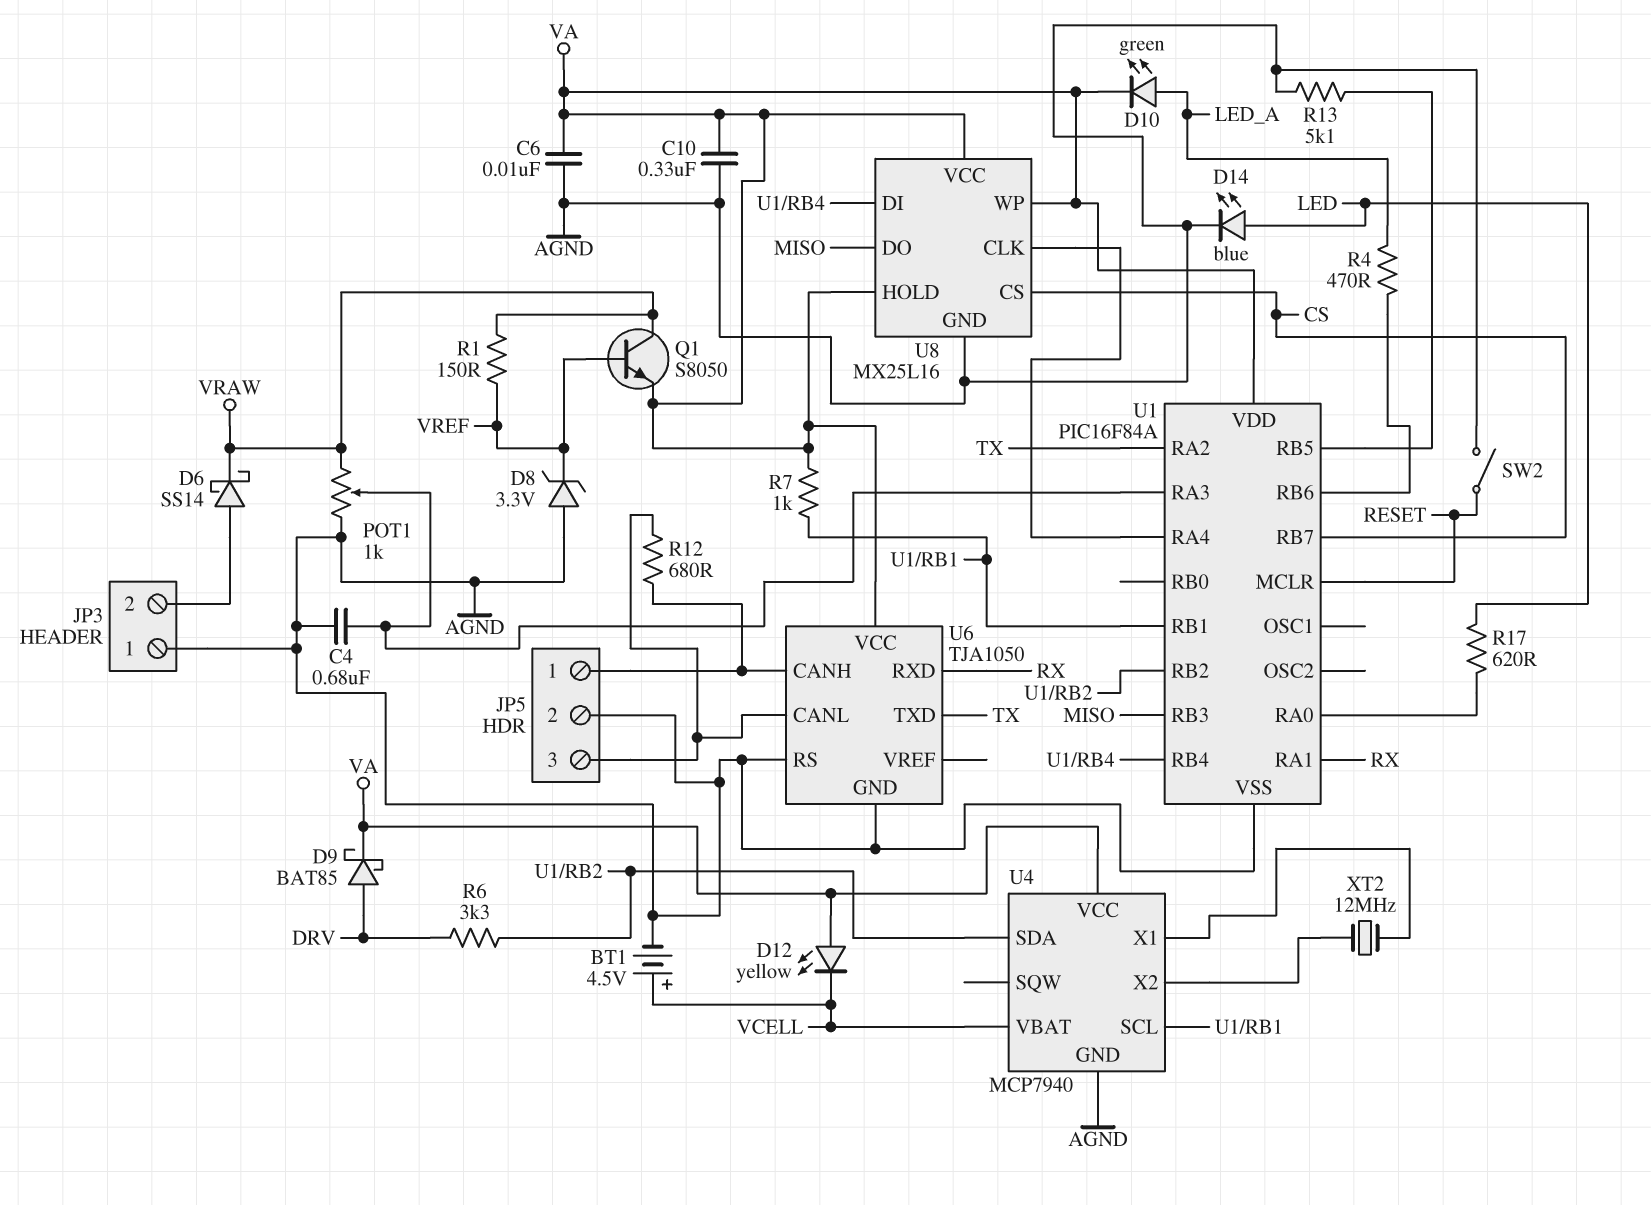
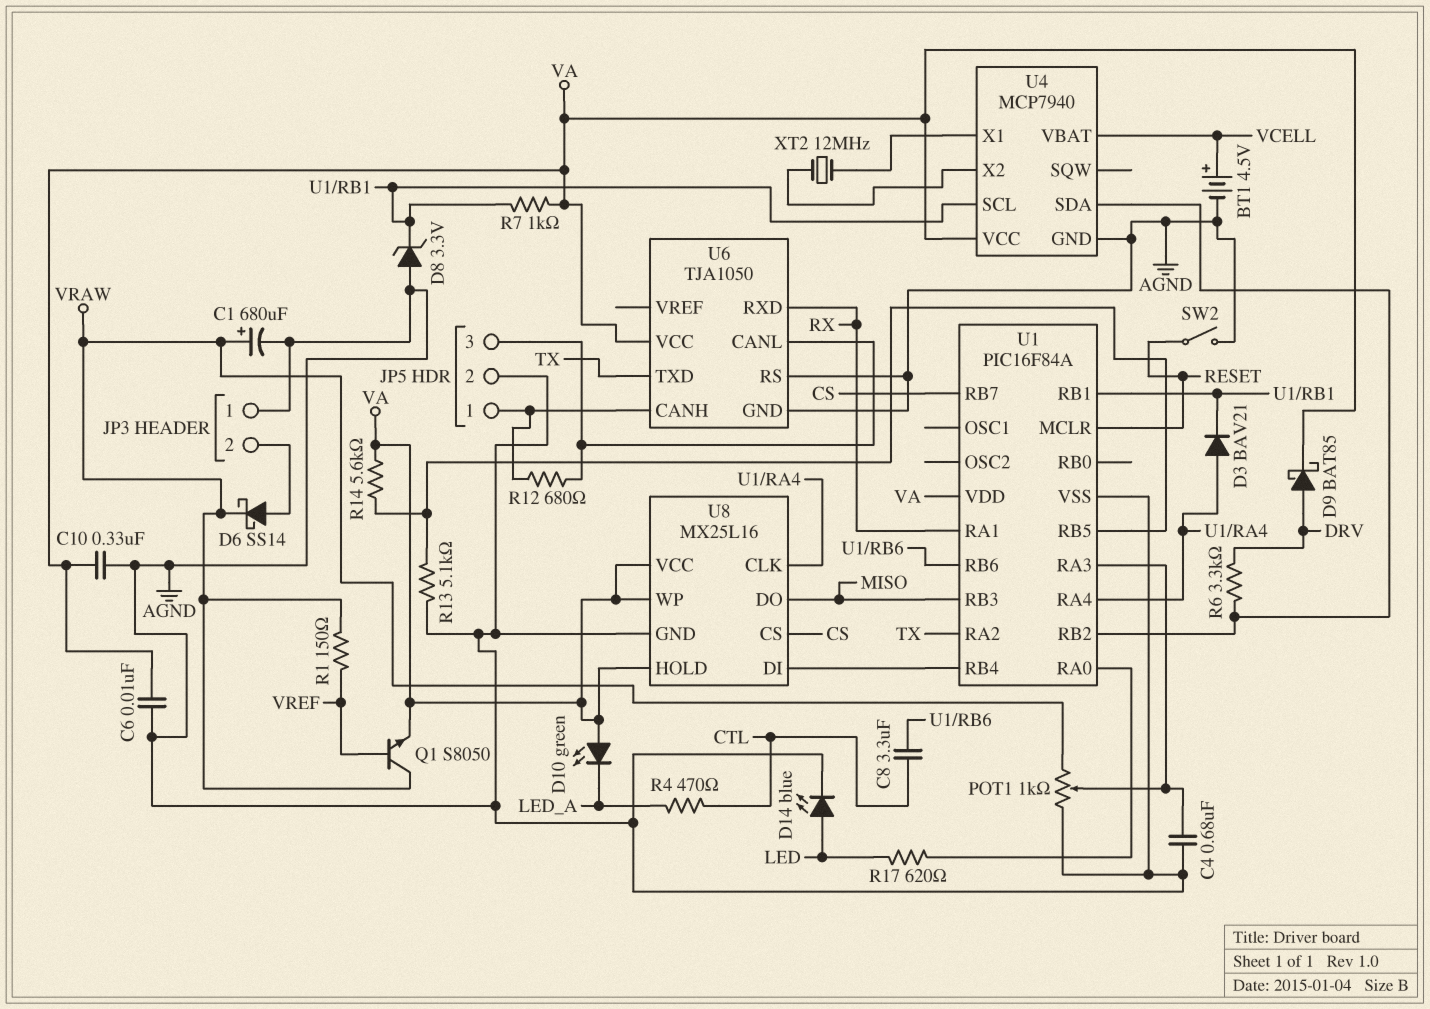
C1: none -> 680uF (plus VRAW, minus AGND)
C8: none -> 3.3uF (CTL, U1/RB6)
D3: none -> diode BAV21 (A U1/RA4, K U1/RB1)
D8: zener 3.3V (A AGND, K VREF) -> zener 3.3V (A AGND, K U1/RB1)
D10: LED green (A LED_A, K VA) -> LED green (A VA, K LED_A)
D12: LED yellow (A VA, K VCELL) -> none
R4: 470 (LED_A, U1/RB6) -> 470 (CTL, LED_A)
R14: none -> 5.6k (U1/RB5, VA)

